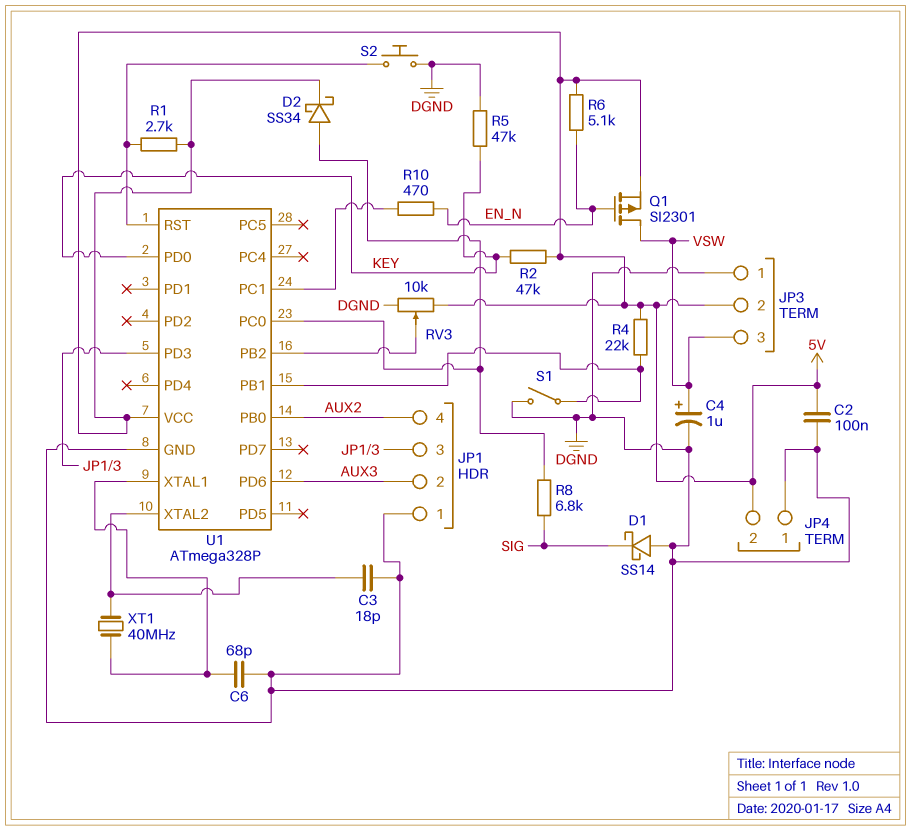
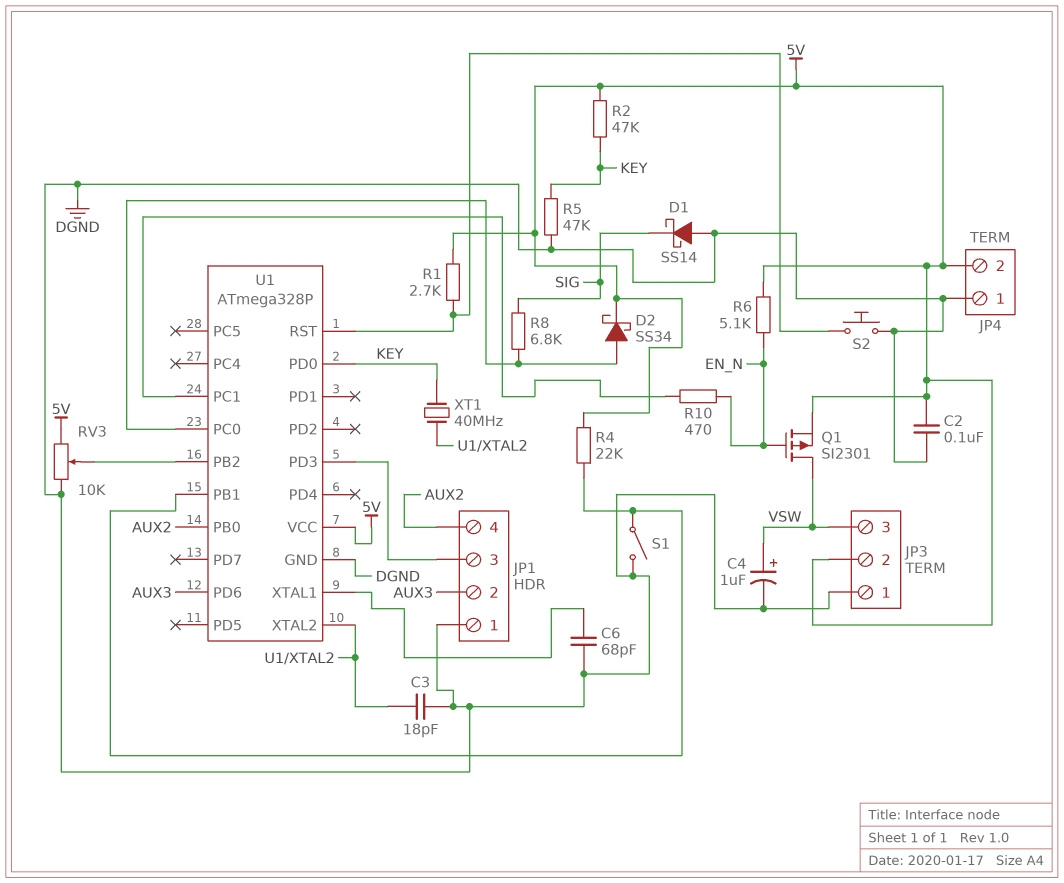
XT1: 40MHz (U1/XTAL1, U1/XTAL2) -> 40MHz (KEY, U1/XTAL2)

